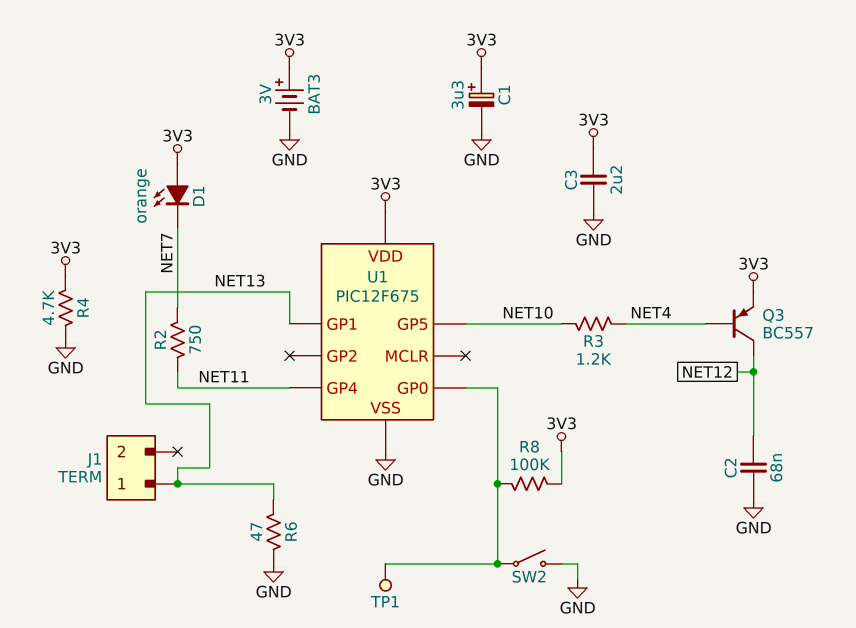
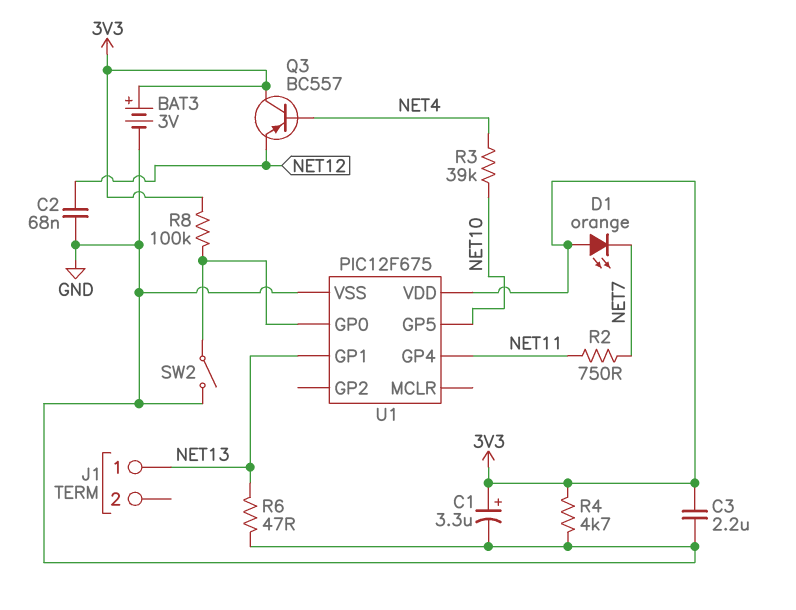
Q3: PNP BC557 (B NET4, C NET12, E 3V3) -> PNP BC557 (B NET4, C 3V3, E NET12)
R3: 1.2k (NET4, NET10) -> 39k (NET4, NET10)
TP1: test point (U1/GP0) -> none

